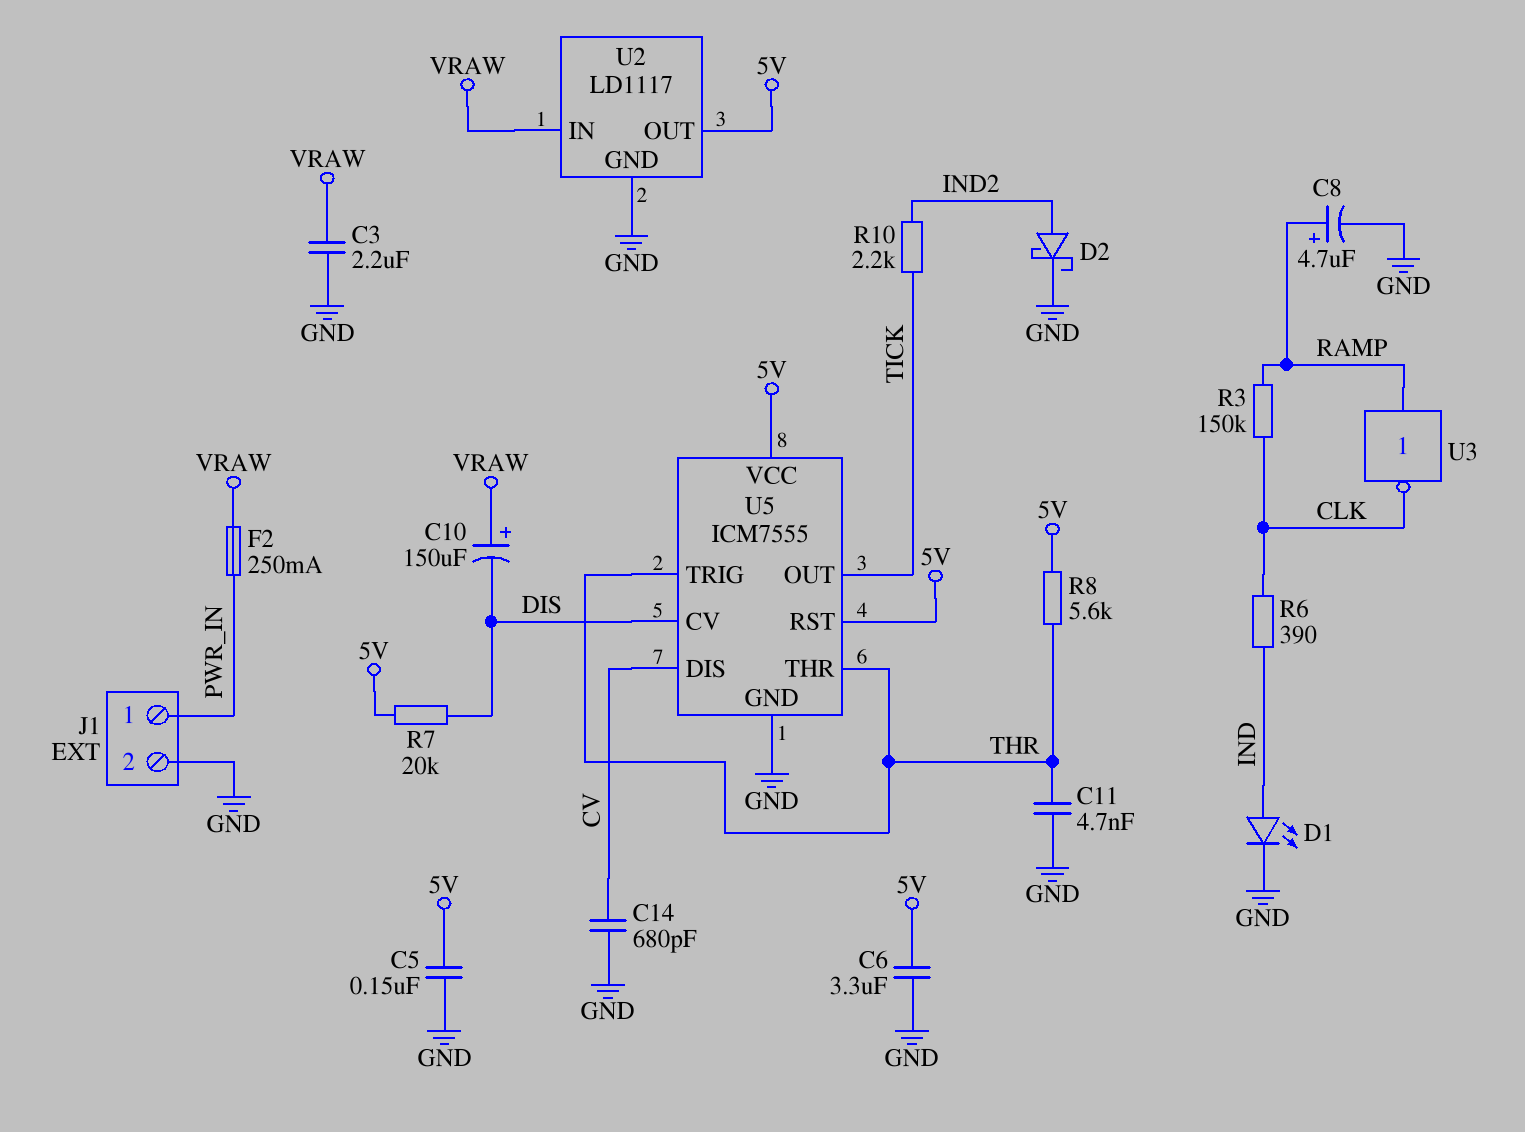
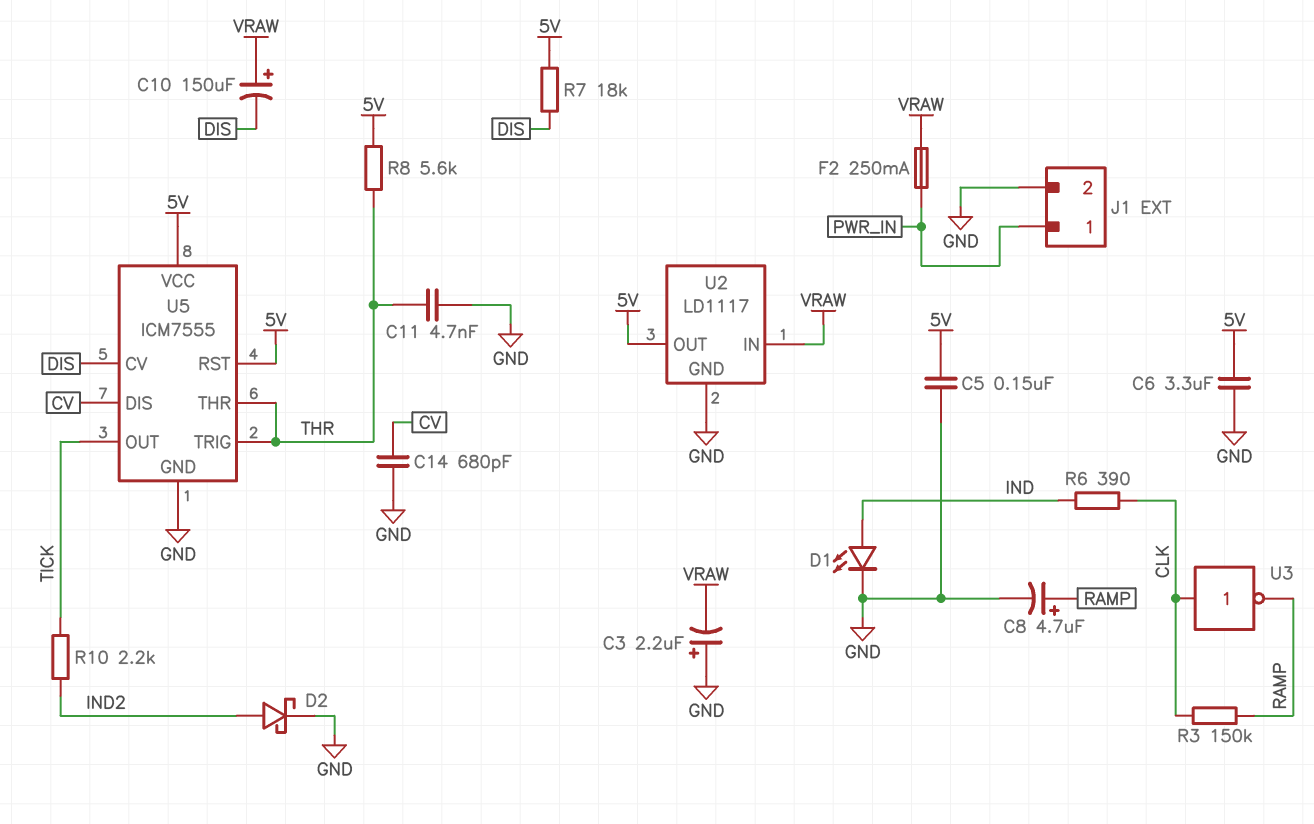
C3: 2.2uF (GND, VRAW) -> 2.2uF (plus GND, minus VRAW)
R7: 20k (5V, DIS) -> 18k (5V, DIS)
U3: NOT (in RAMP, out CLK) -> NOT (in CLK, out RAMP)

